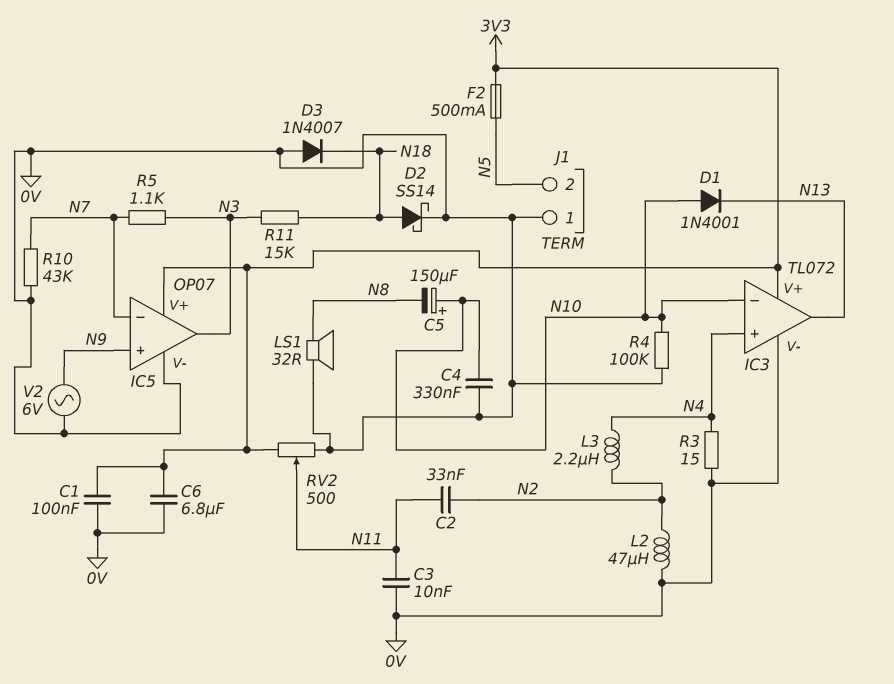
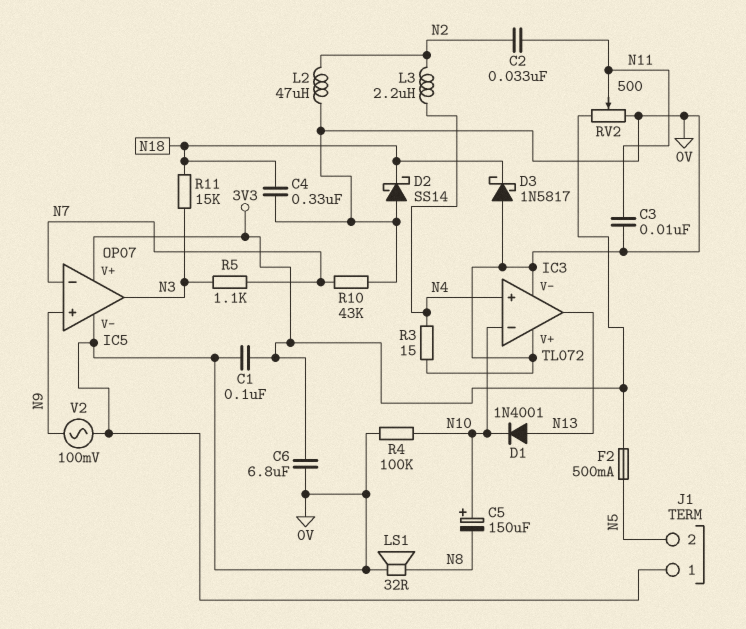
C4: 330nF (0V, N10) -> 330nF (0V, N18)
D1: diode 1N4001 (A N10, K N13) -> diode 1N4001 (A N13, K N10)
D2: schottky SS14 (A N18, K 0V) -> schottky SS14 (A 0V, K N18)
D3: diode 1N4007 (A 0V, K N18) -> schottky 1N5817 (A 0V, K N18)
IC3 pin V+: 3V3 -> 0V
V2: AC 6V (0V, N9) -> AC 100mV (0V, N9)

